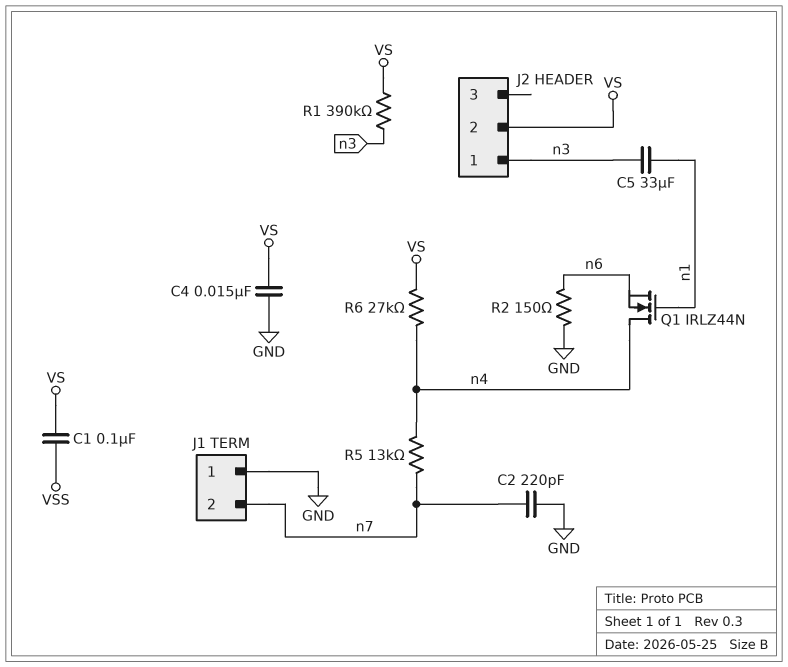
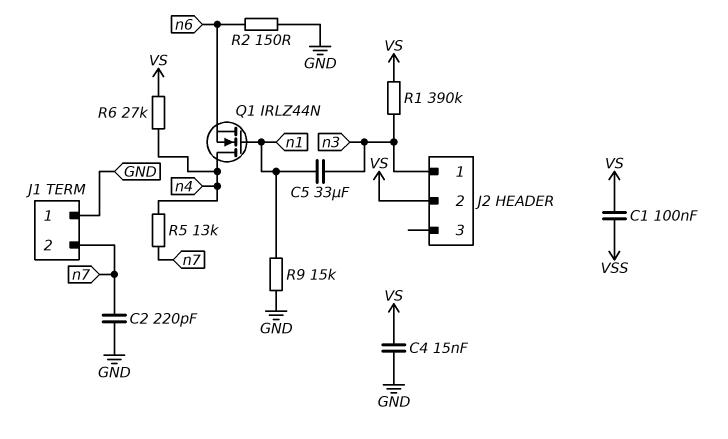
R9: none -> 15k (GND, n1)

